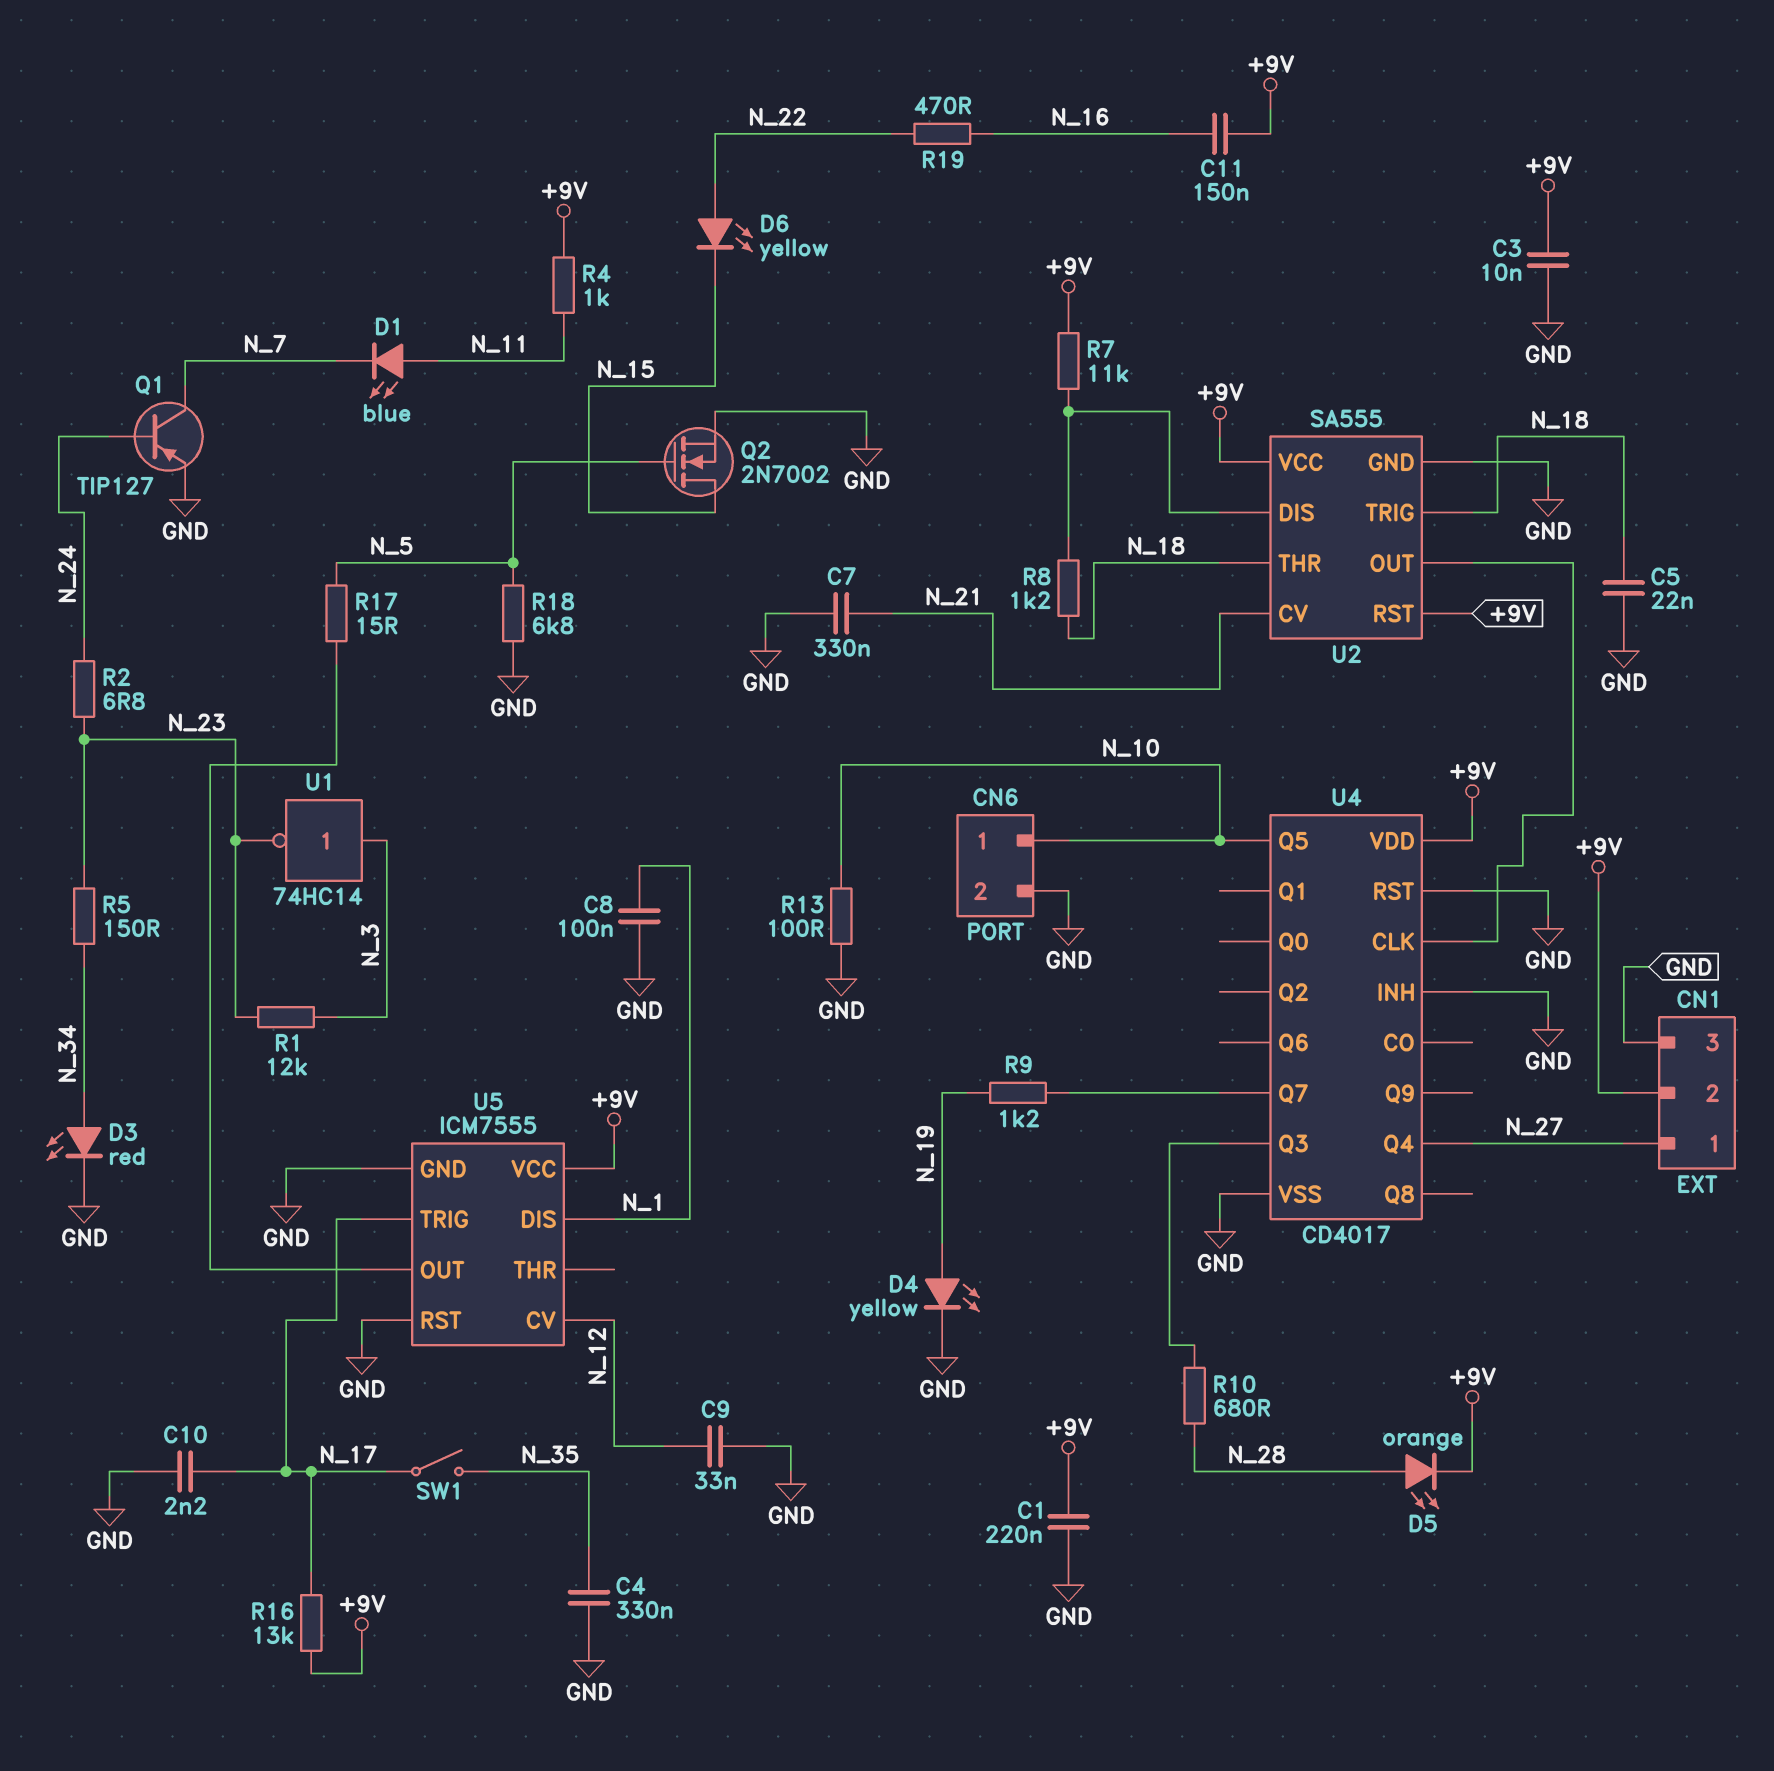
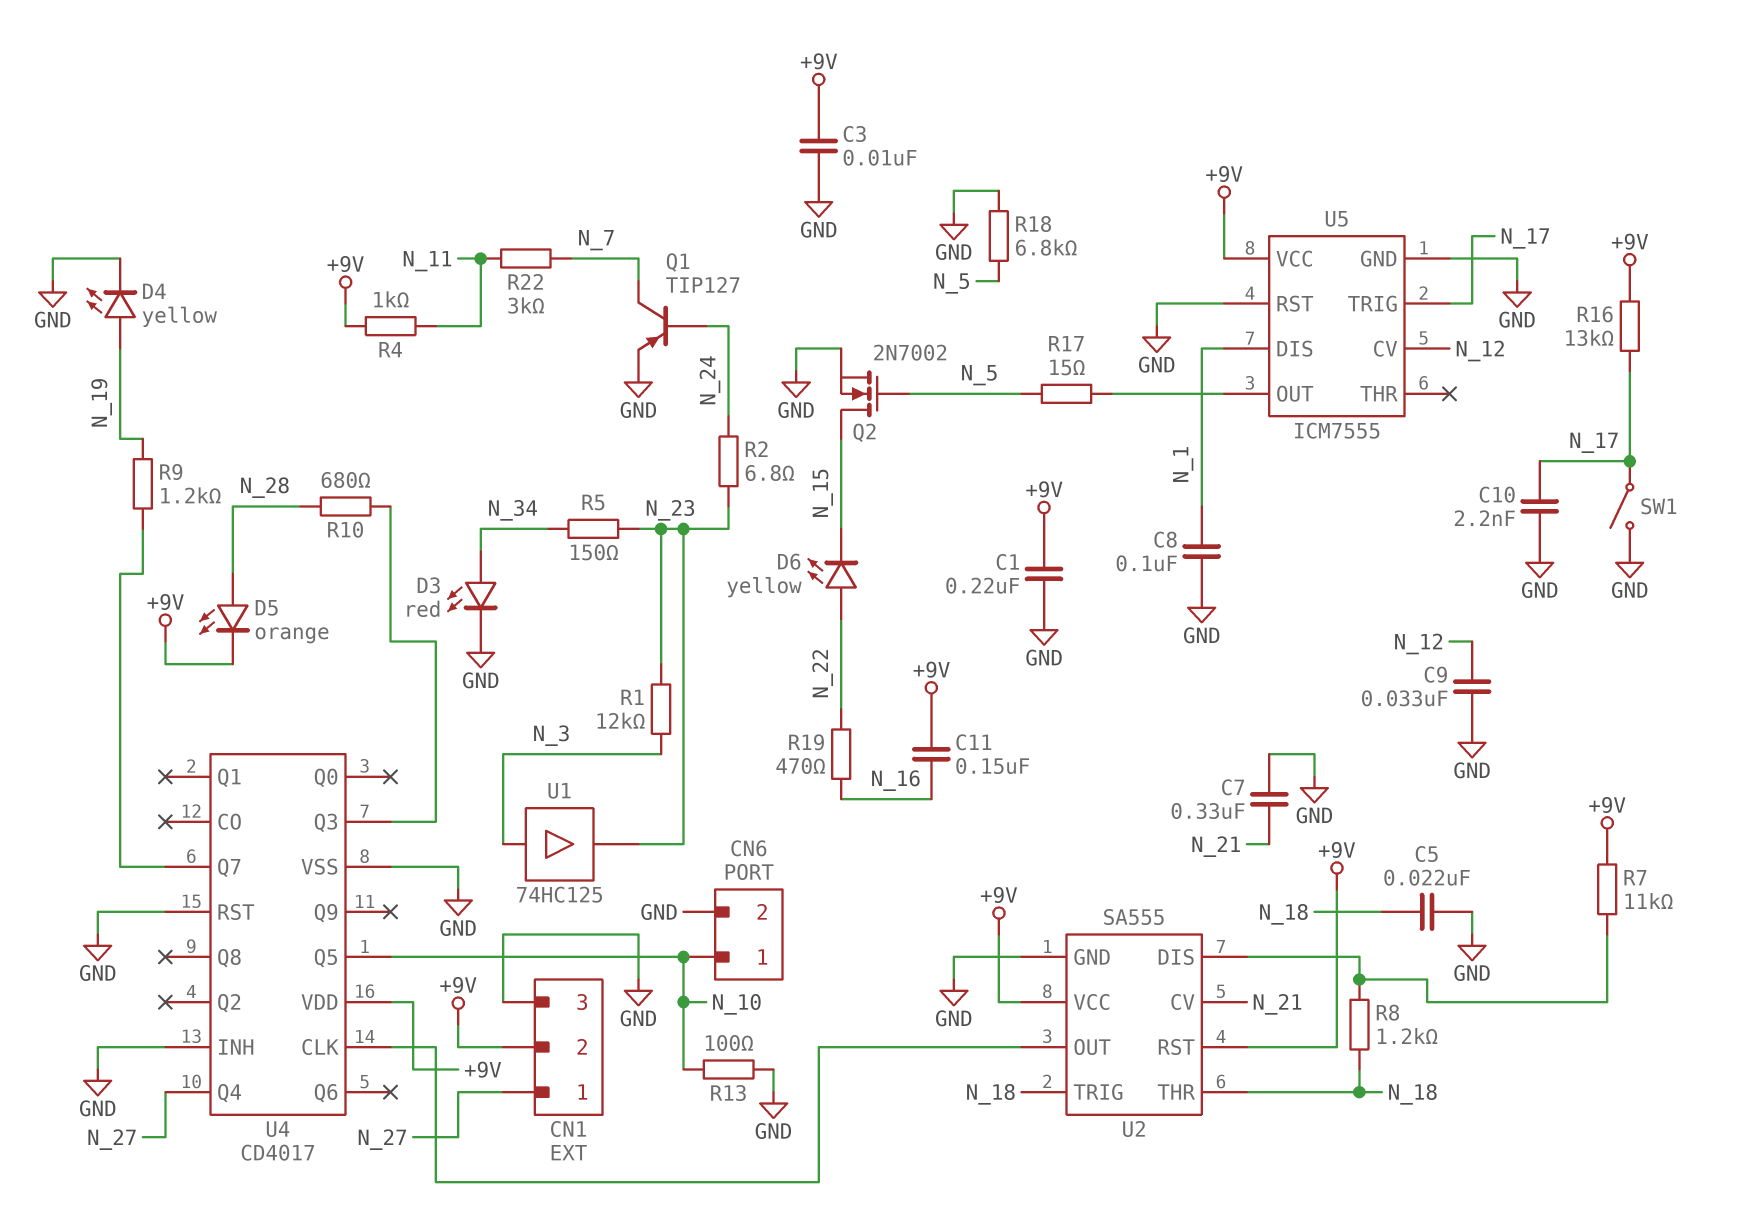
C4: 330nF (GND, N_35) -> none
D1: LED blue (A N_11, K N_7) -> none
R22: none -> 3k (N_7, N_11)
SW1: switch (N_17, N_35) -> switch (GND, N_17)
U1: NOT 74HC14 (in N_3, out N_23) -> buffer 74HC125 (in N_3, out N_23)

